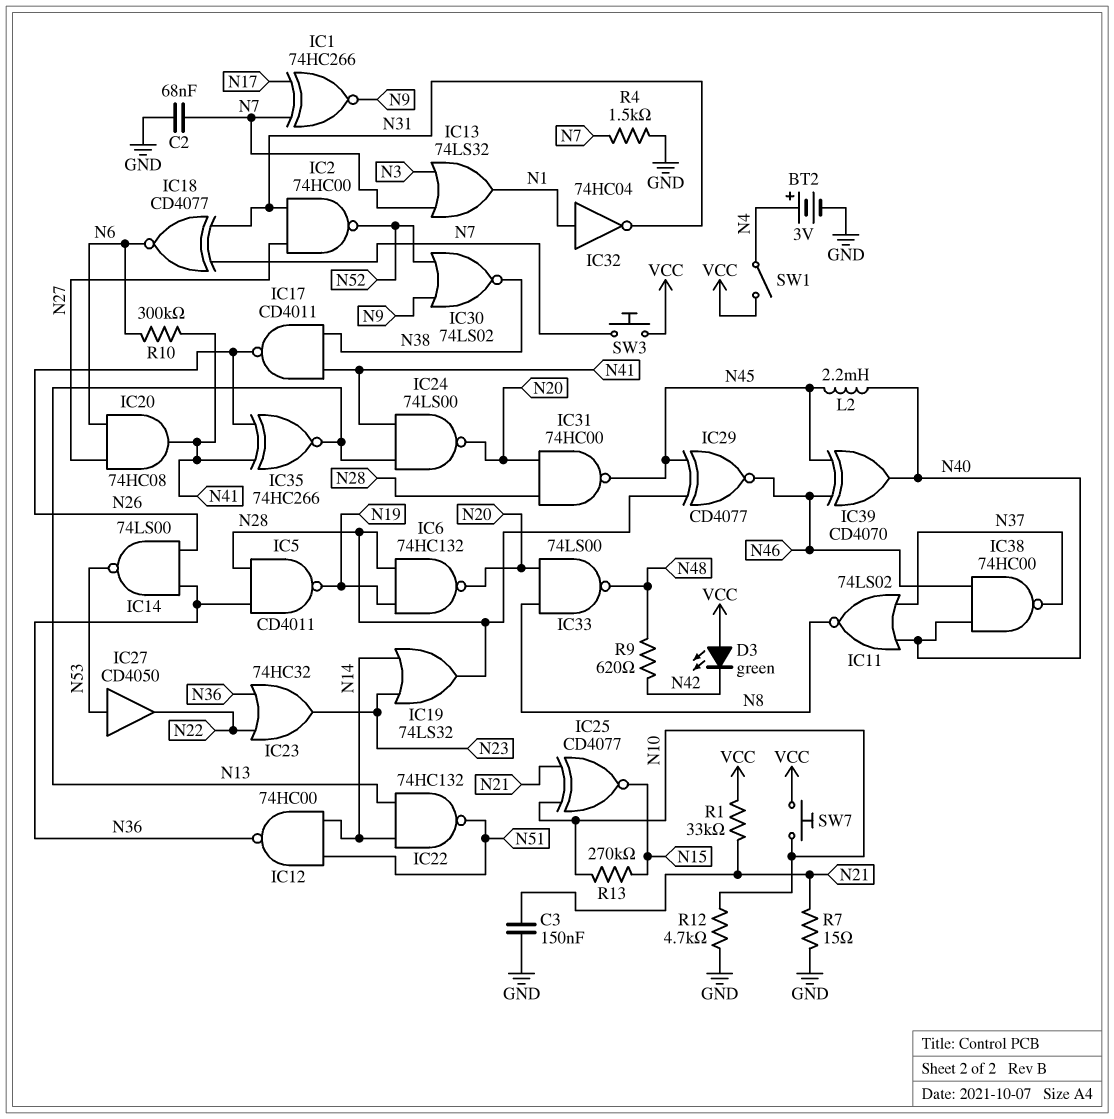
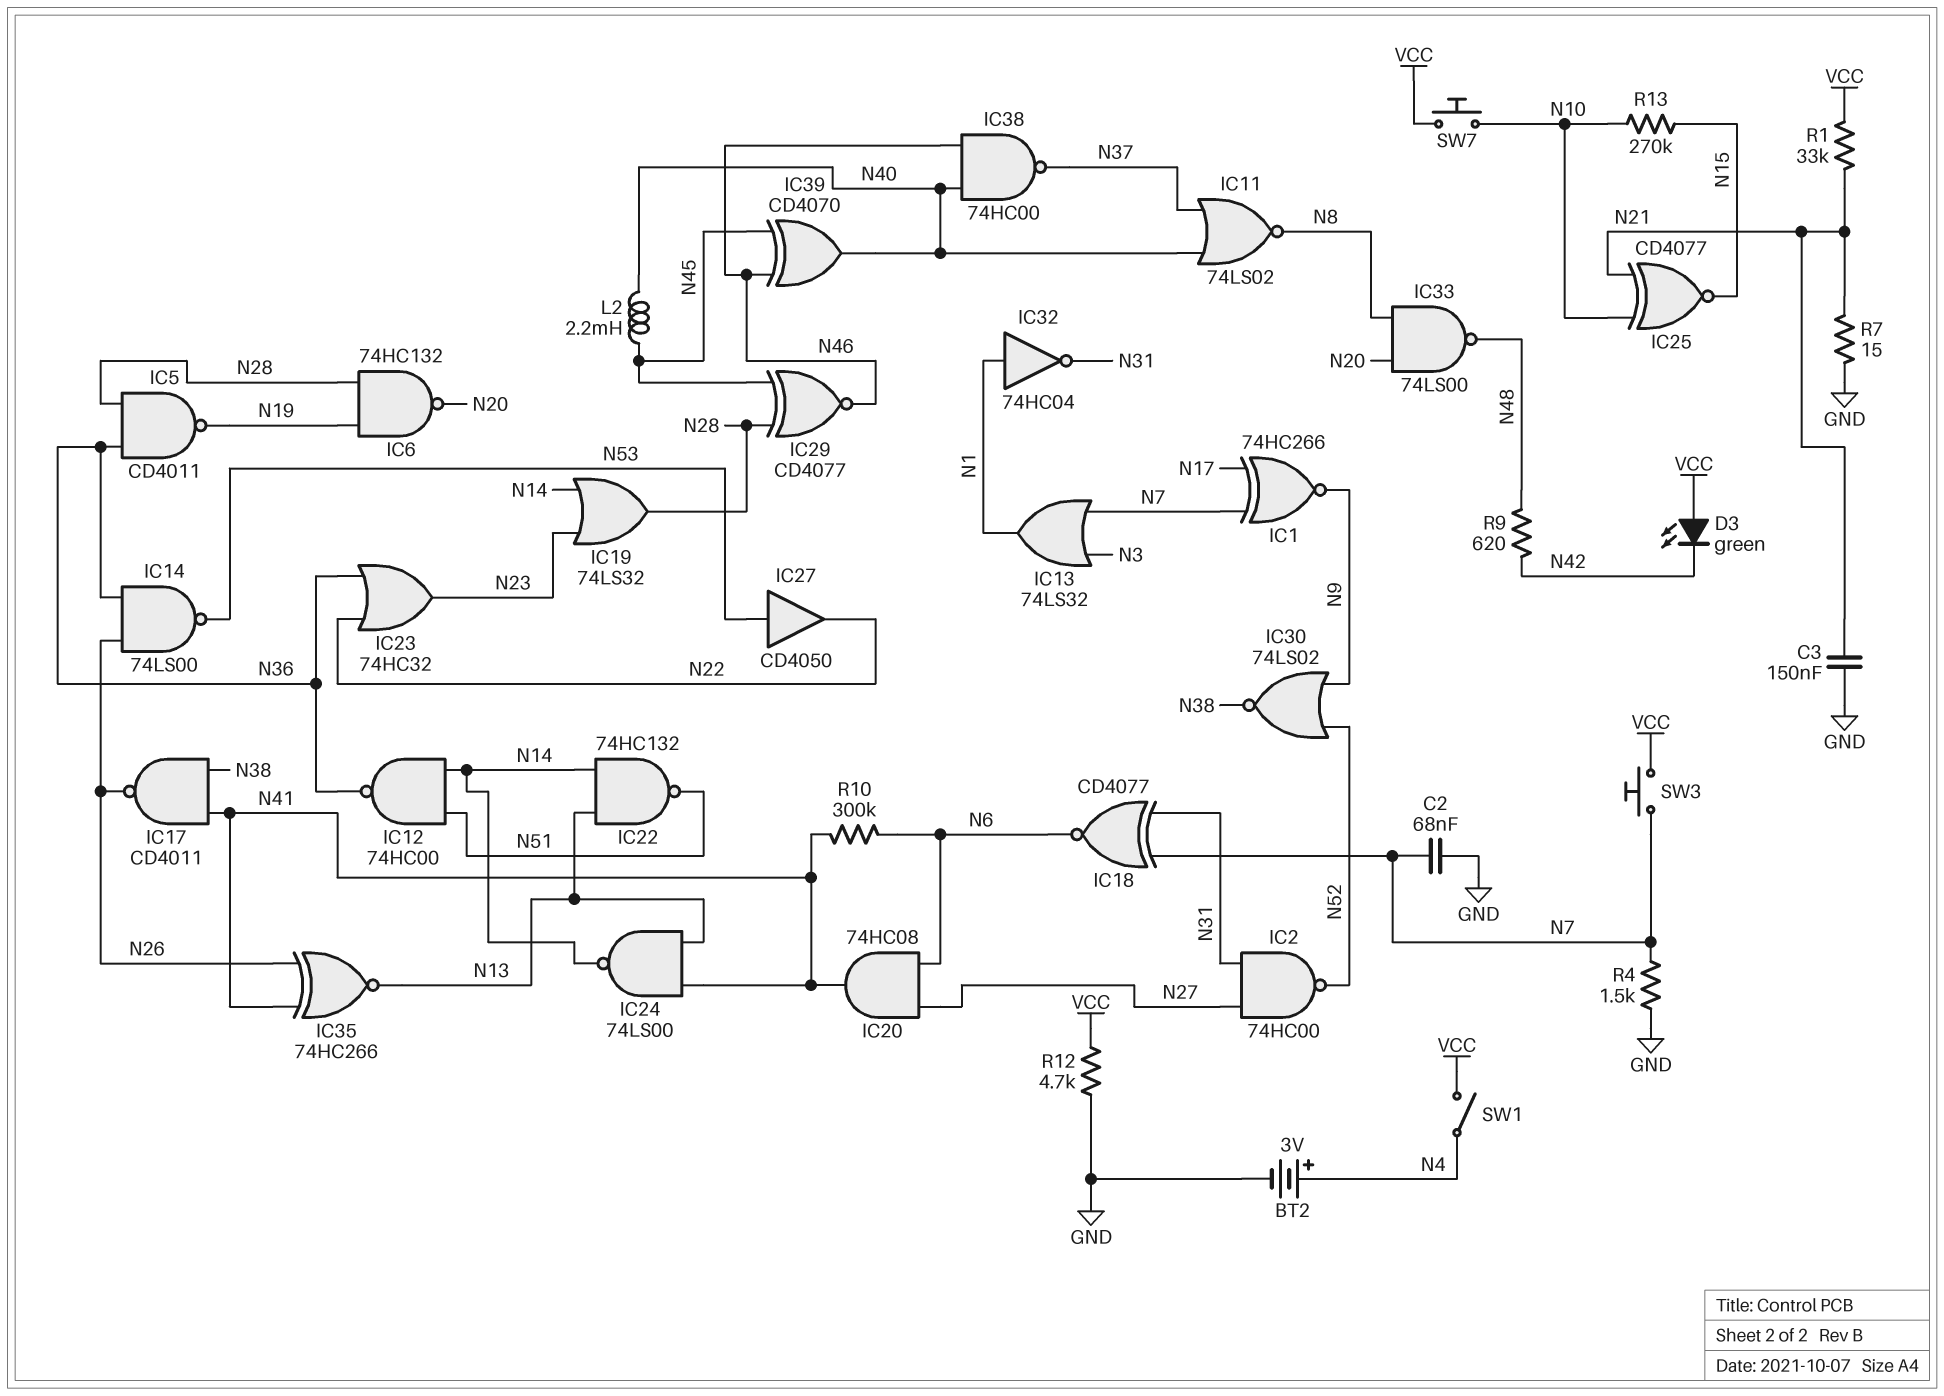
IC24: NAND 74LS00 (in N13, in N41, out N20) -> NAND 74LS00 (in N13, in N41, out N14)
IC31: NAND 74HC00 (in N20, in N28, out N45) -> none
R12: 4.7k (GND, N10) -> 4.7k (GND, VCC)

